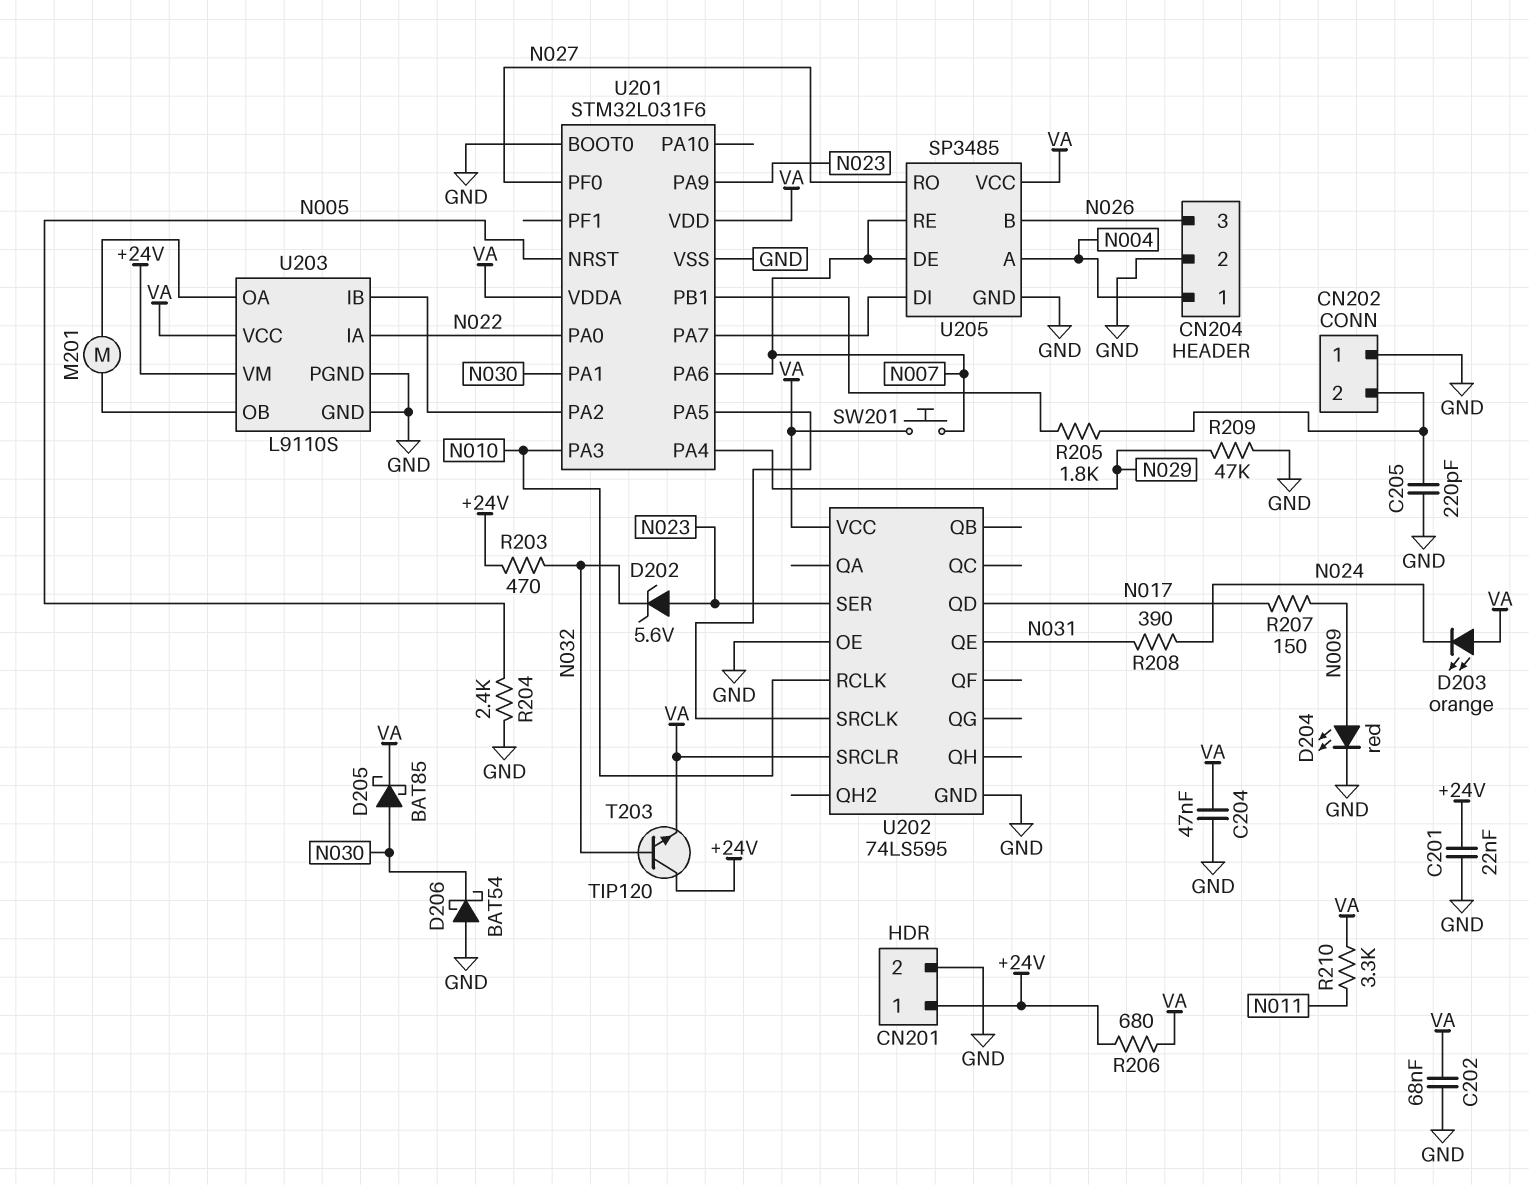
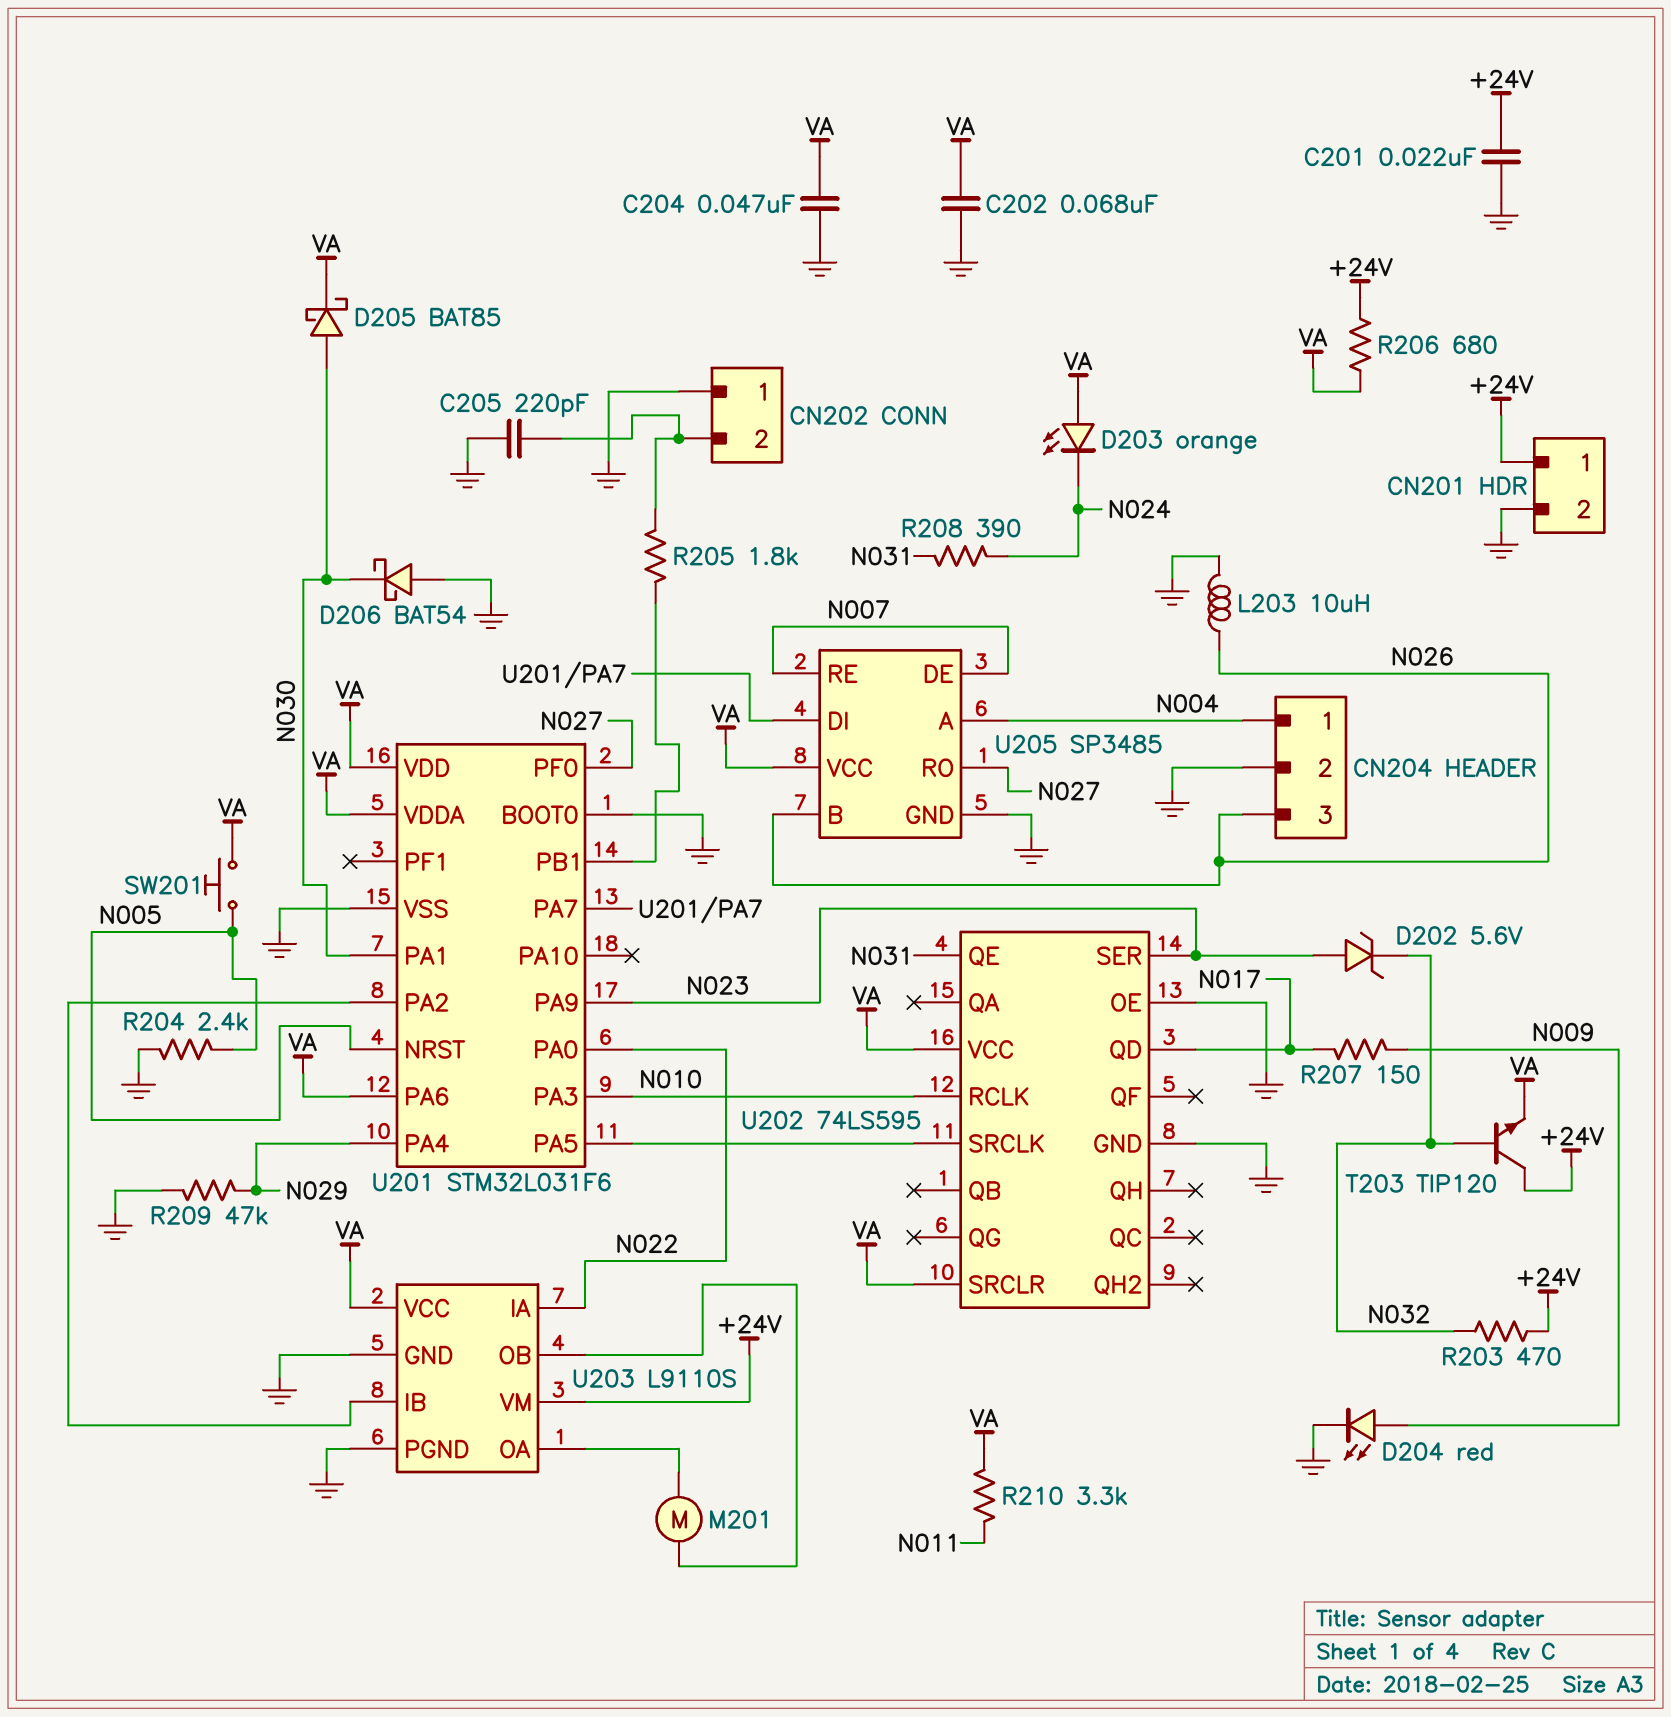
L203: none -> 10uH (GND, N026)
SW201: button (N007, VA) -> button (N005, VA)
U201 pin PA6: N007 -> VA

